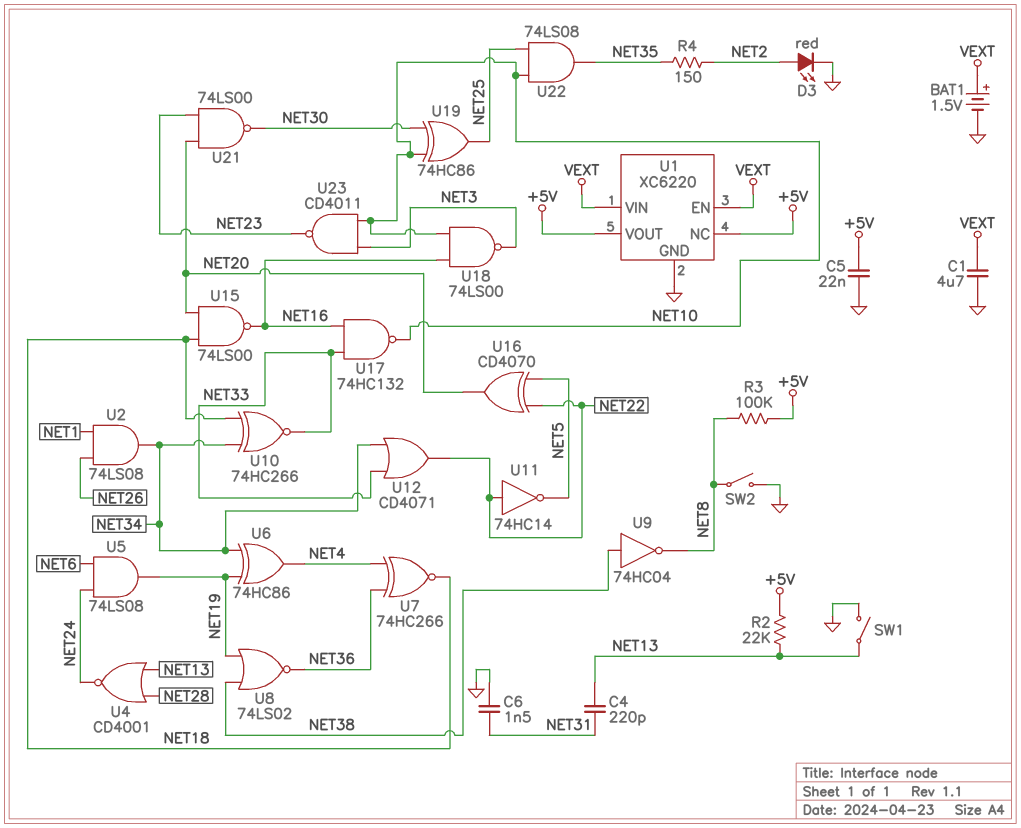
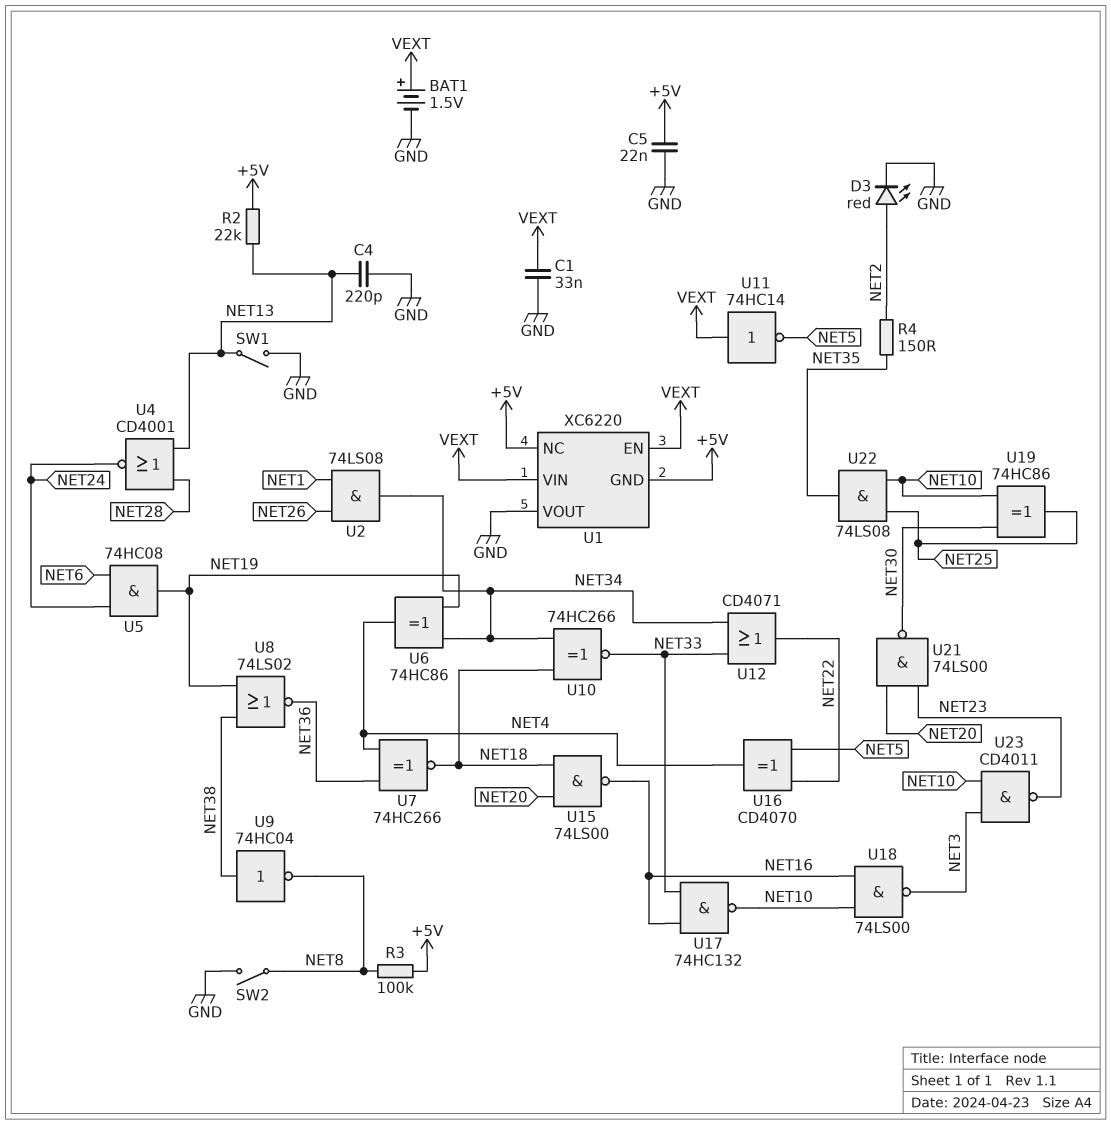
C1: 4.7uF (GND, VEXT) -> 33nF (GND, VEXT)
C4: 220pF (NET13, NET31) -> 220pF (GND, NET13)
C6: 1.5nF (GND, NET31) -> none
U1 pin GND: GND -> +5V
U1 pin VOUT: +5V -> GND
U5: AND 74LS08 (in NET6, in NET24, out NET19) -> AND 74HC08 (in NET6, in NET24, out NET19)
U11: NOT 74HC14 (in NET22, out NET5) -> NOT 74HC14 (in VEXT, out NET5)
U16: XOR CD4070 (in NET5, in NET22, out NET20) -> XOR CD4070 (in NET5, in NET22, out NET4)

